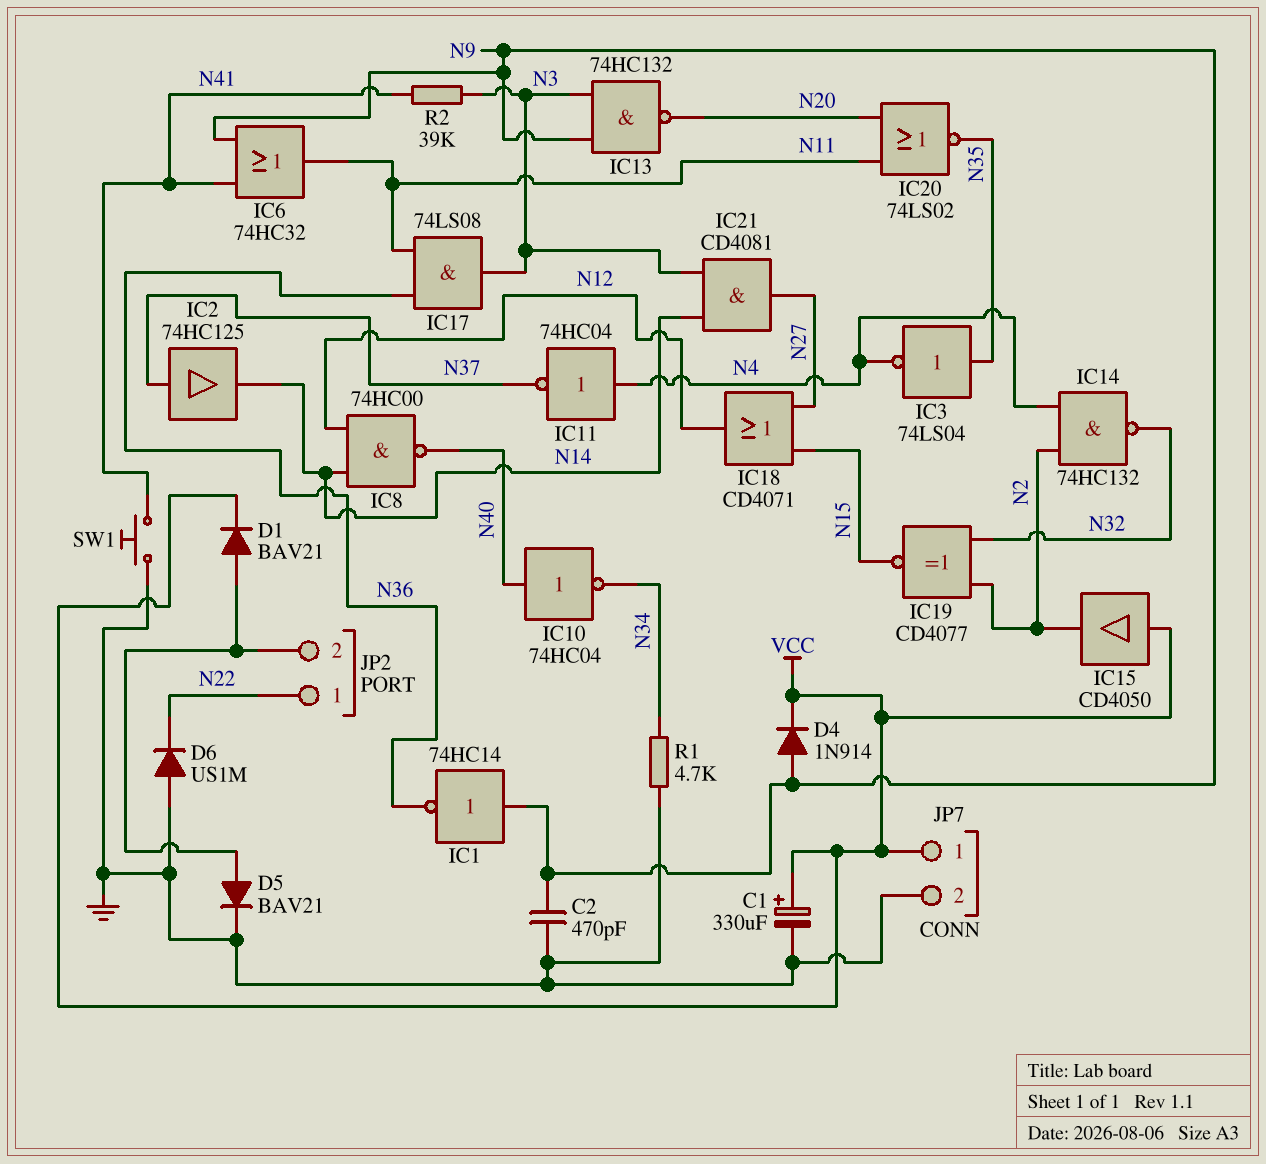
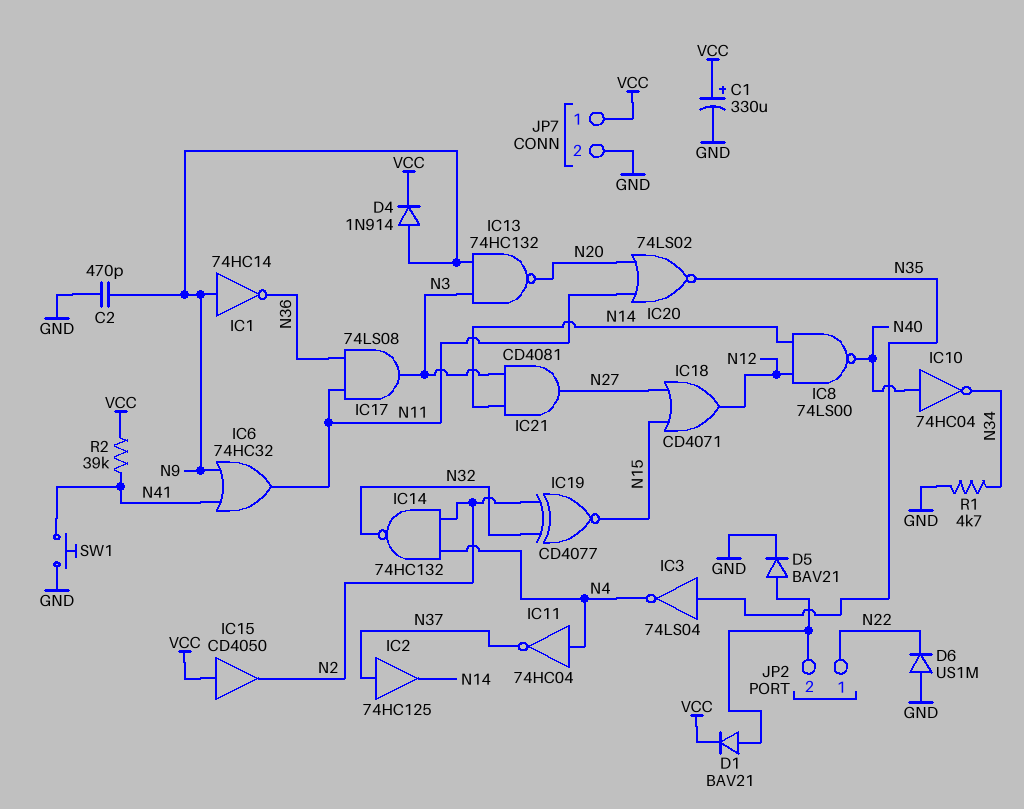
IC8: NAND 74HC00 (in N12, in N14, out N40) -> NAND 74LS00 (in N12, in N14, out N40)
R2: 39k (N3, N41) -> 39k (N41, VCC)

